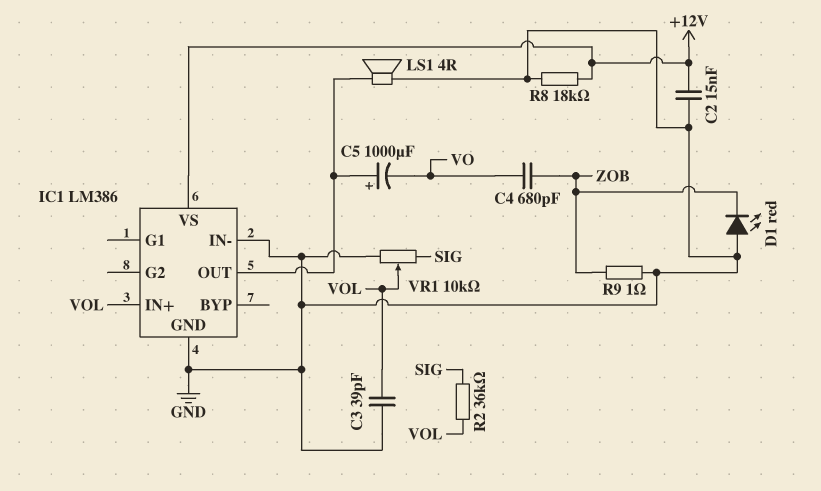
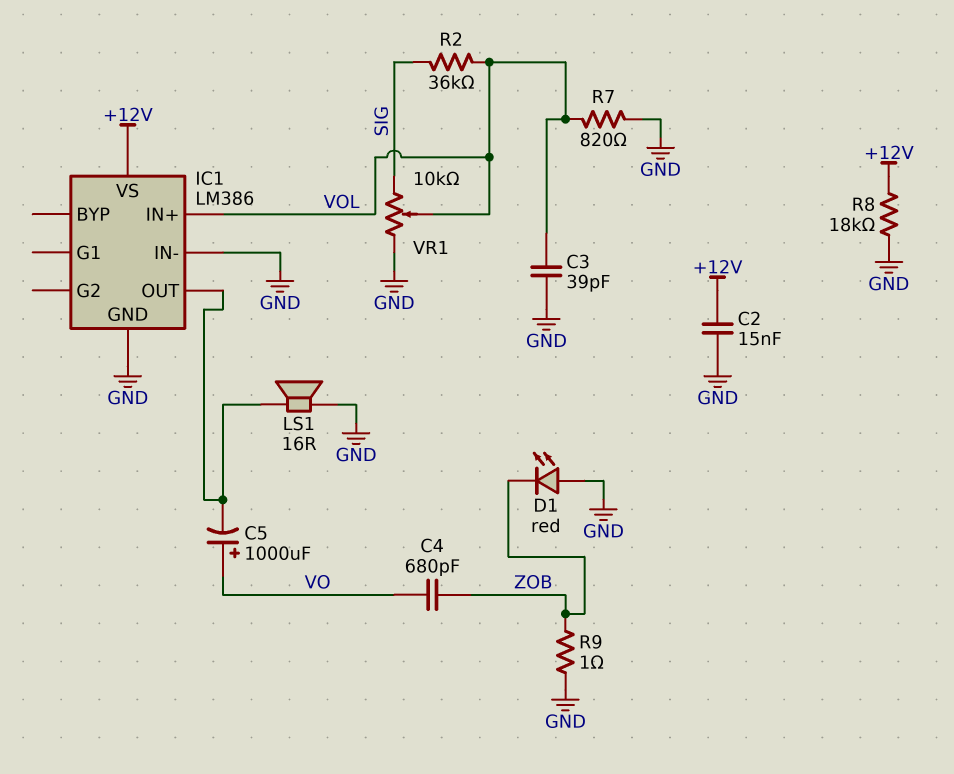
C5: 1000uF (plus IC1/OUT, minus VO) -> 1000uF (plus VO, minus IC1/OUT)
LS1: speaker 4R (GND, IC1/OUT) -> speaker 16R (GND, IC1/OUT)
R7: none -> 820 (GND, VOL)

